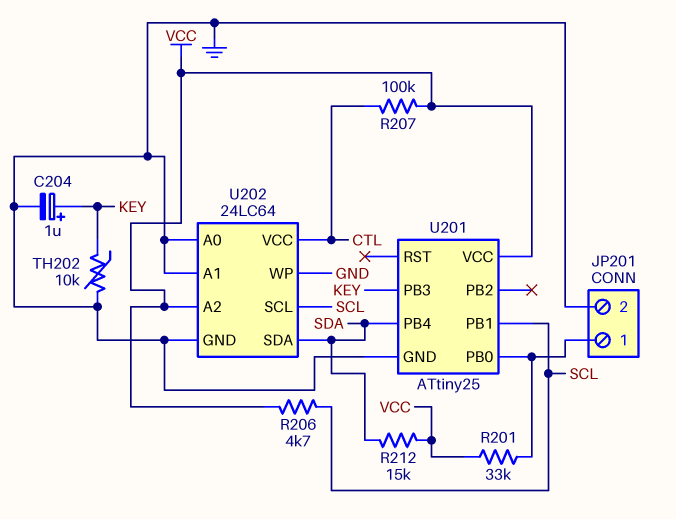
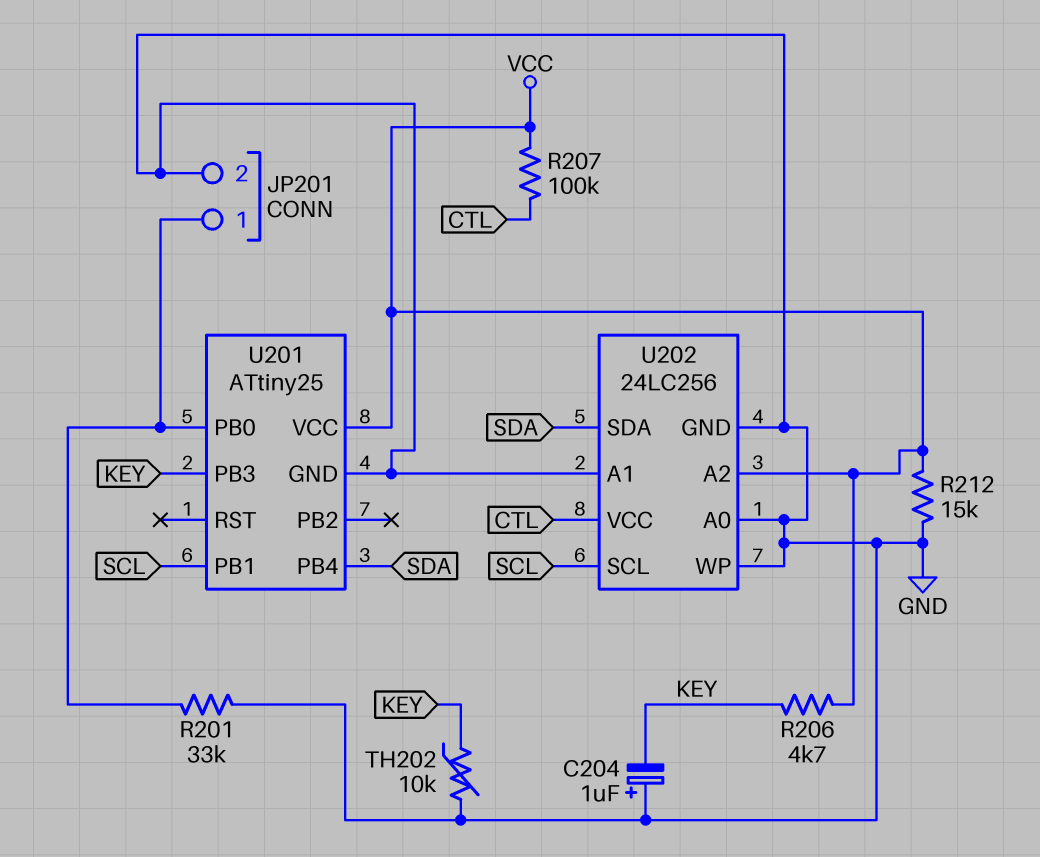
C204: 1uF (plus KEY, minus GND) -> 1uF (plus GND, minus KEY)
R201: 33k (JP201/1, VCC) -> 33k (GND, JP201/1)
R206: 4.7k (SCL, VCC) -> 4.7k (KEY, VCC)
R212: 15k (SDA, VCC) -> 15k (GND, VCC)
U202: 24LC64 -> 24LC256

